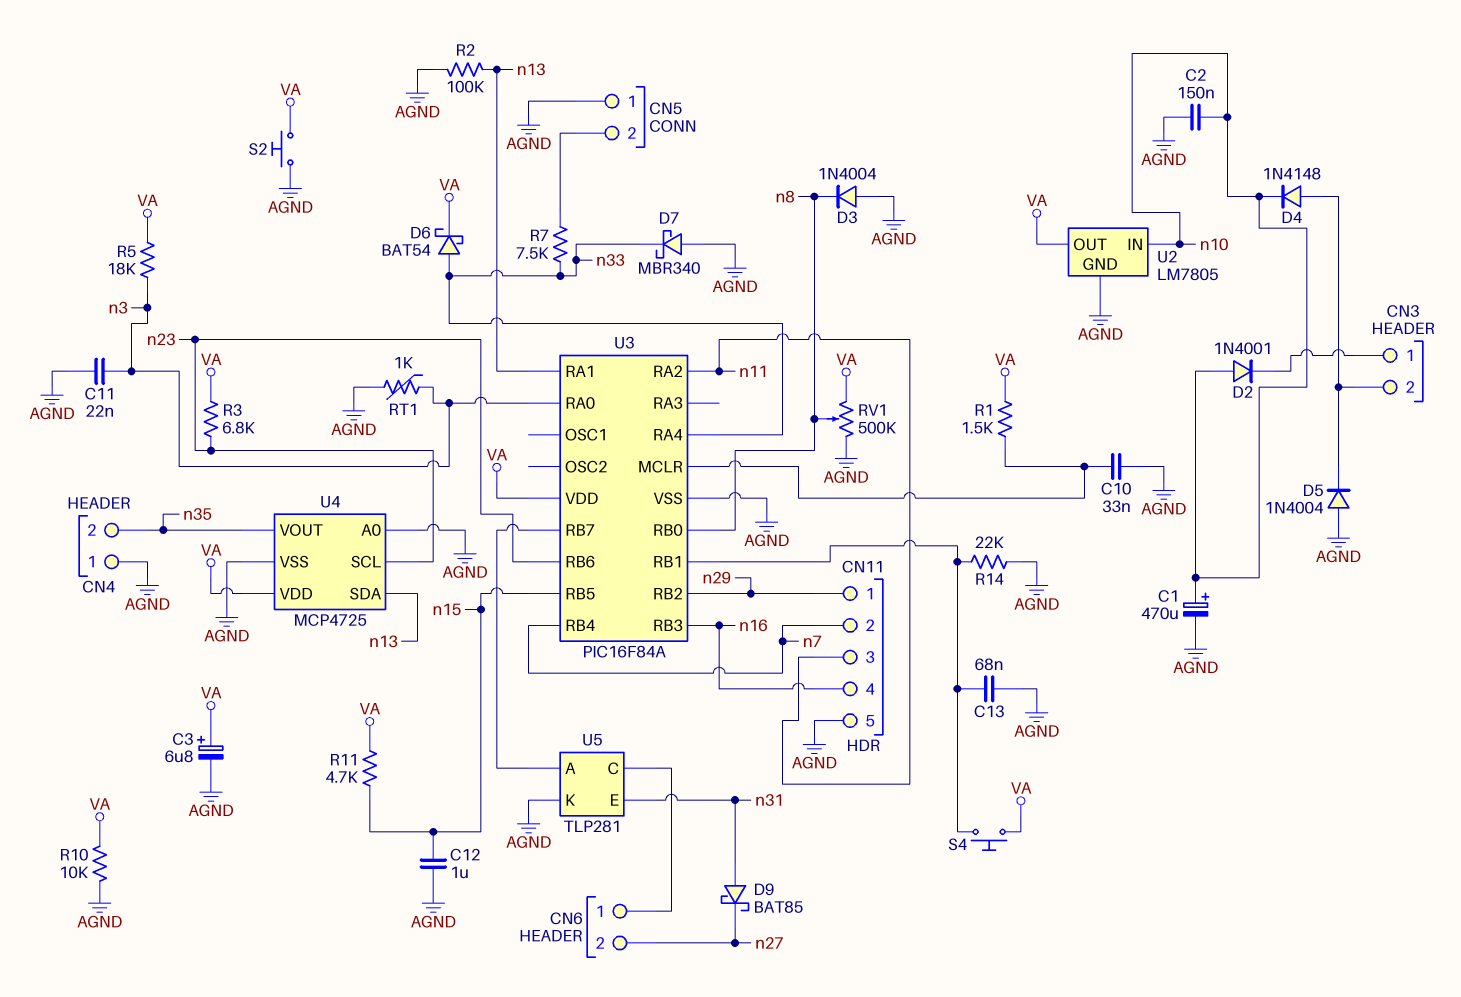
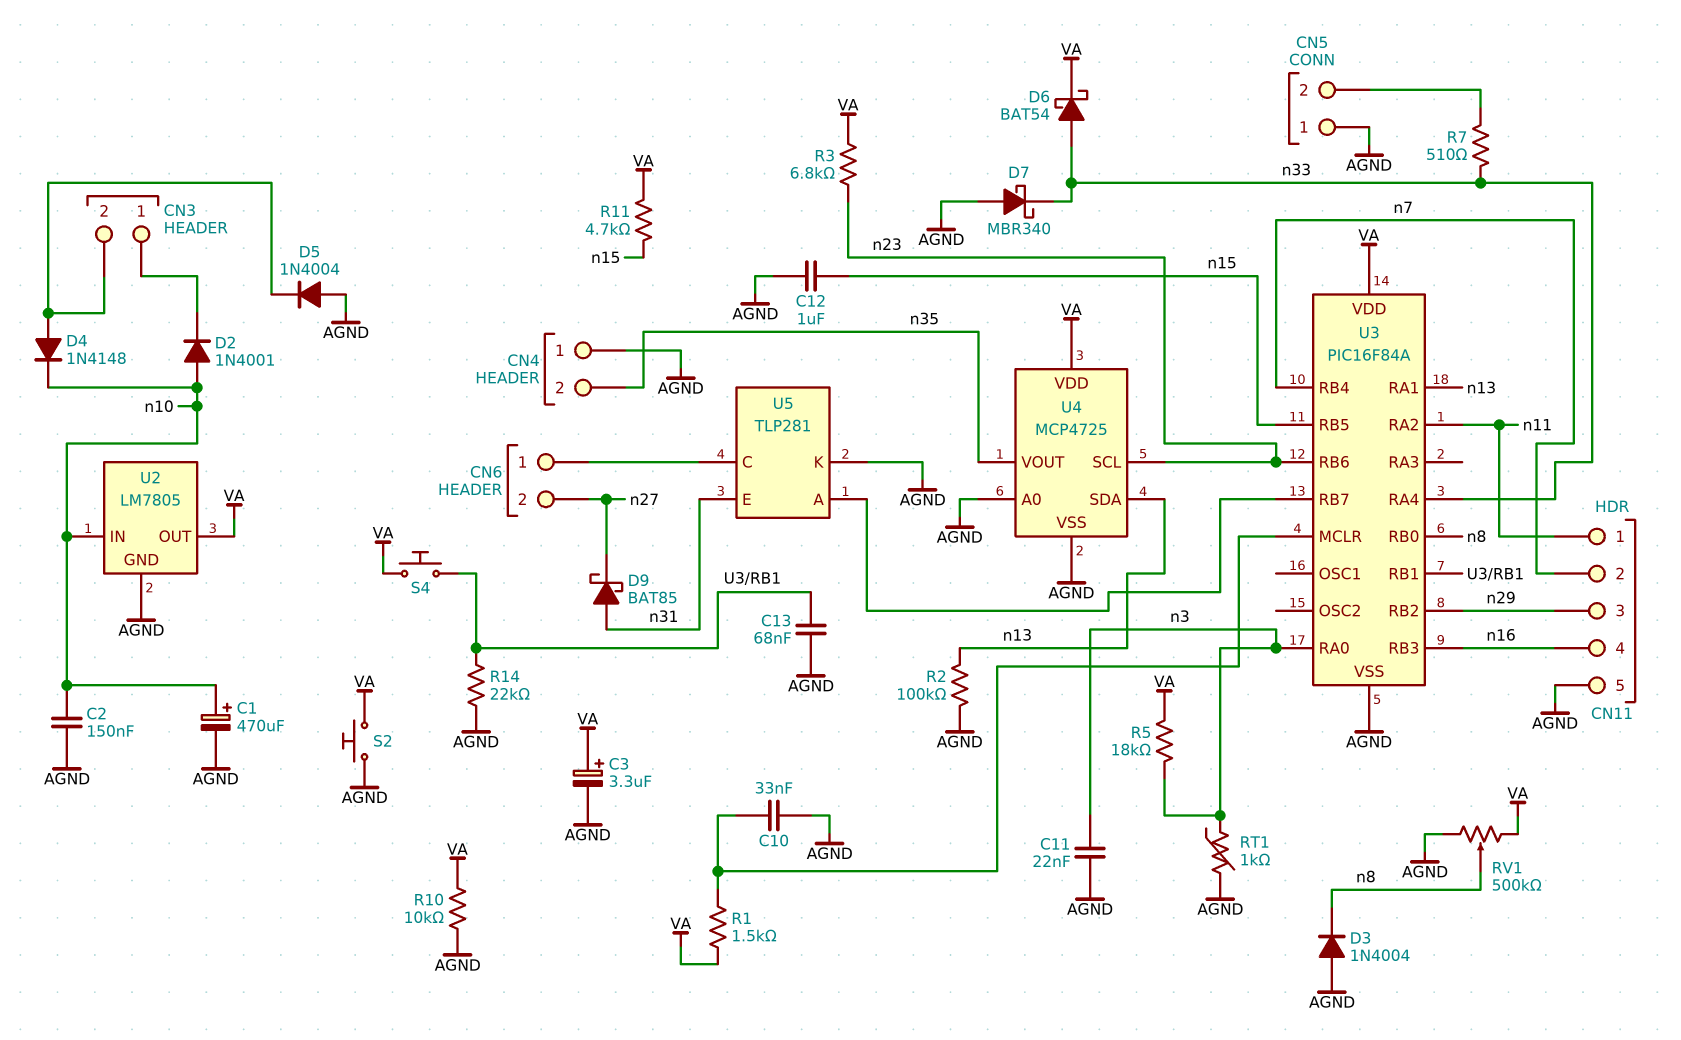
C3: 6.8uF (plus VA, minus AGND) -> 3.3uF (plus VA, minus AGND)
CN11 pin 1: n29 -> n11
CN11 pin 3: n11 -> n29
R7: 7.5k (CN5/2, n33) -> 510 (CN5/2, n33)

